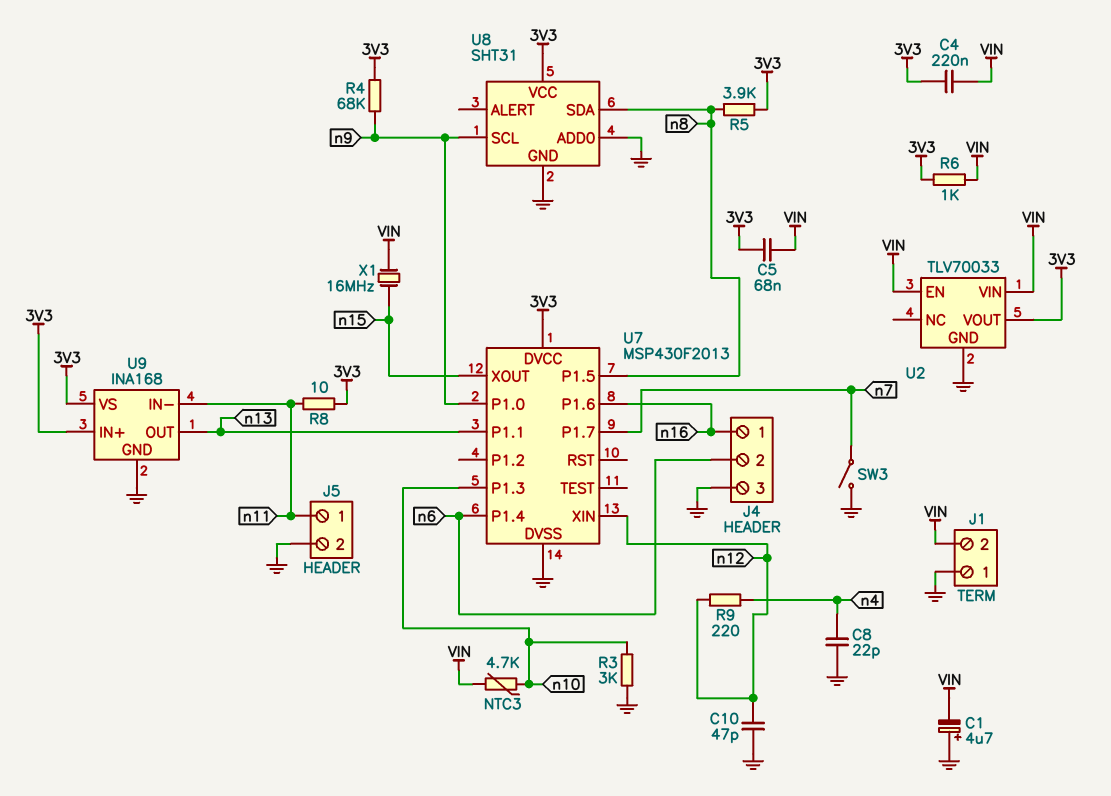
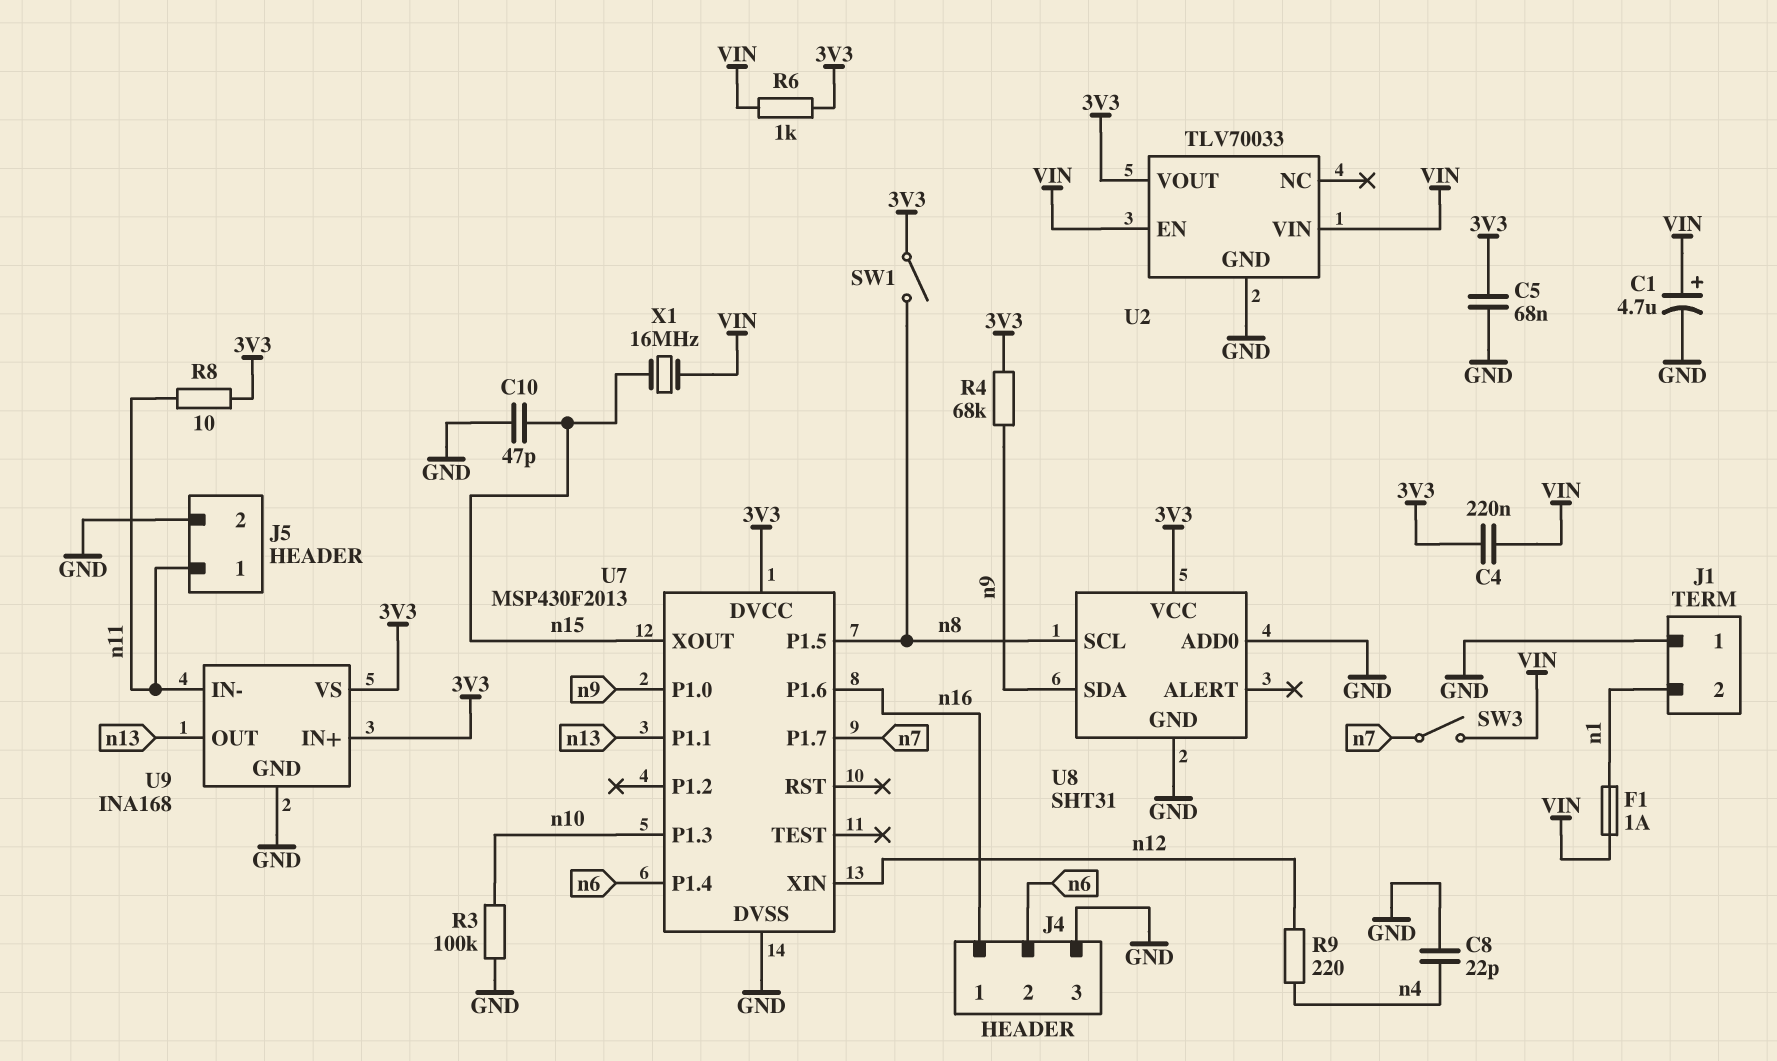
C1: 4.7uF (plus GND, minus VIN) -> 4.7uF (plus VIN, minus GND)
C5: 68nF (3V3, VIN) -> 68nF (3V3, GND)
C10: 47pF (GND, n12) -> 47pF (GND, n15)
F1: none -> 1A (VIN, n1)
J1 pin 2: VIN -> n1
NTC3: 4.7k (VIN, n10) -> none
R3: 3k (GND, n10) -> 100k (GND, n10)
R5: 3.9k (3V3, n8) -> none
SW1: none -> switch (3V3, n8)
SW3: switch (GND, n7) -> switch (VIN, n7)
U8 pin SCL: n9 -> n8
U8 pin SDA: n8 -> n9

